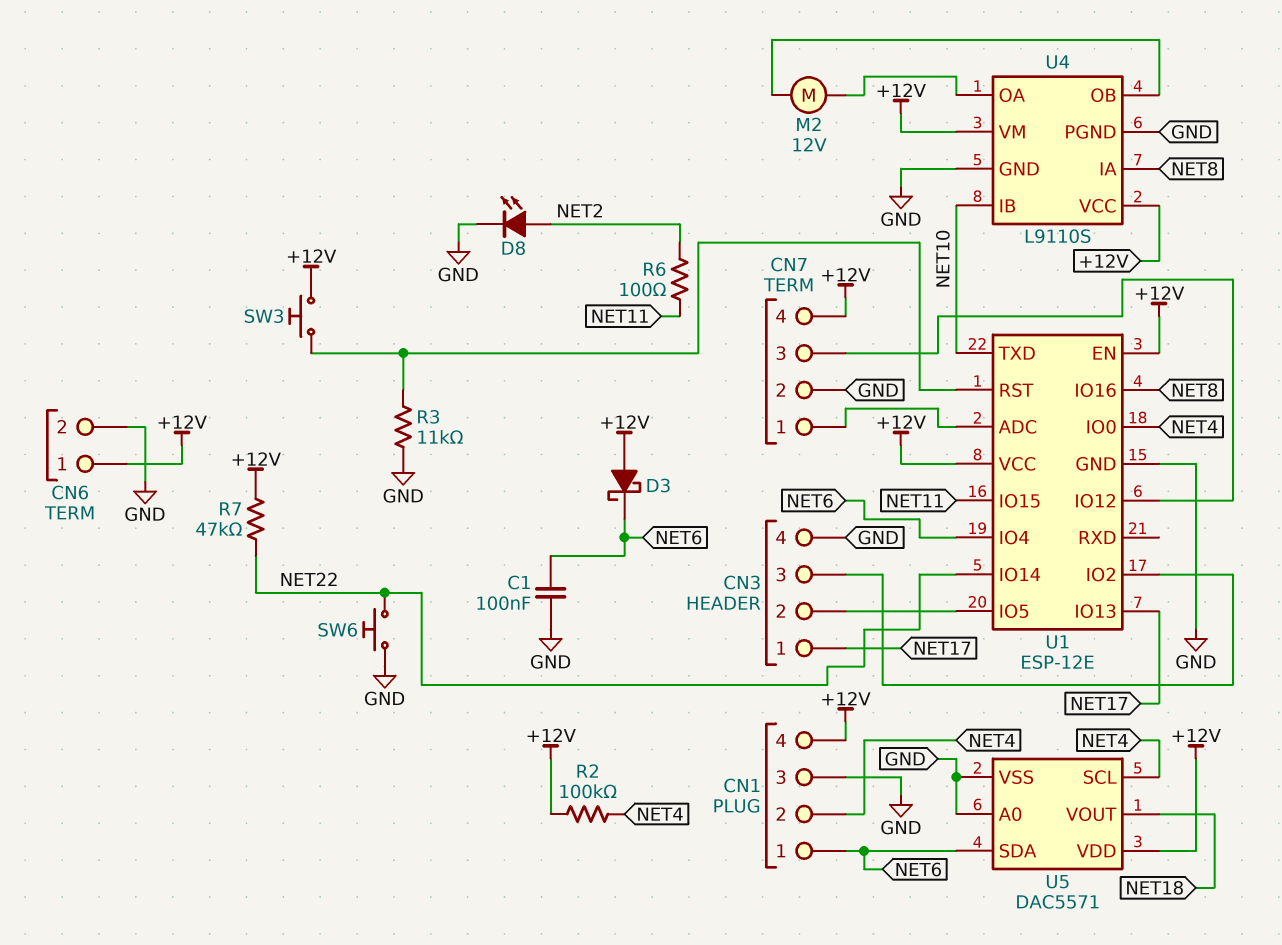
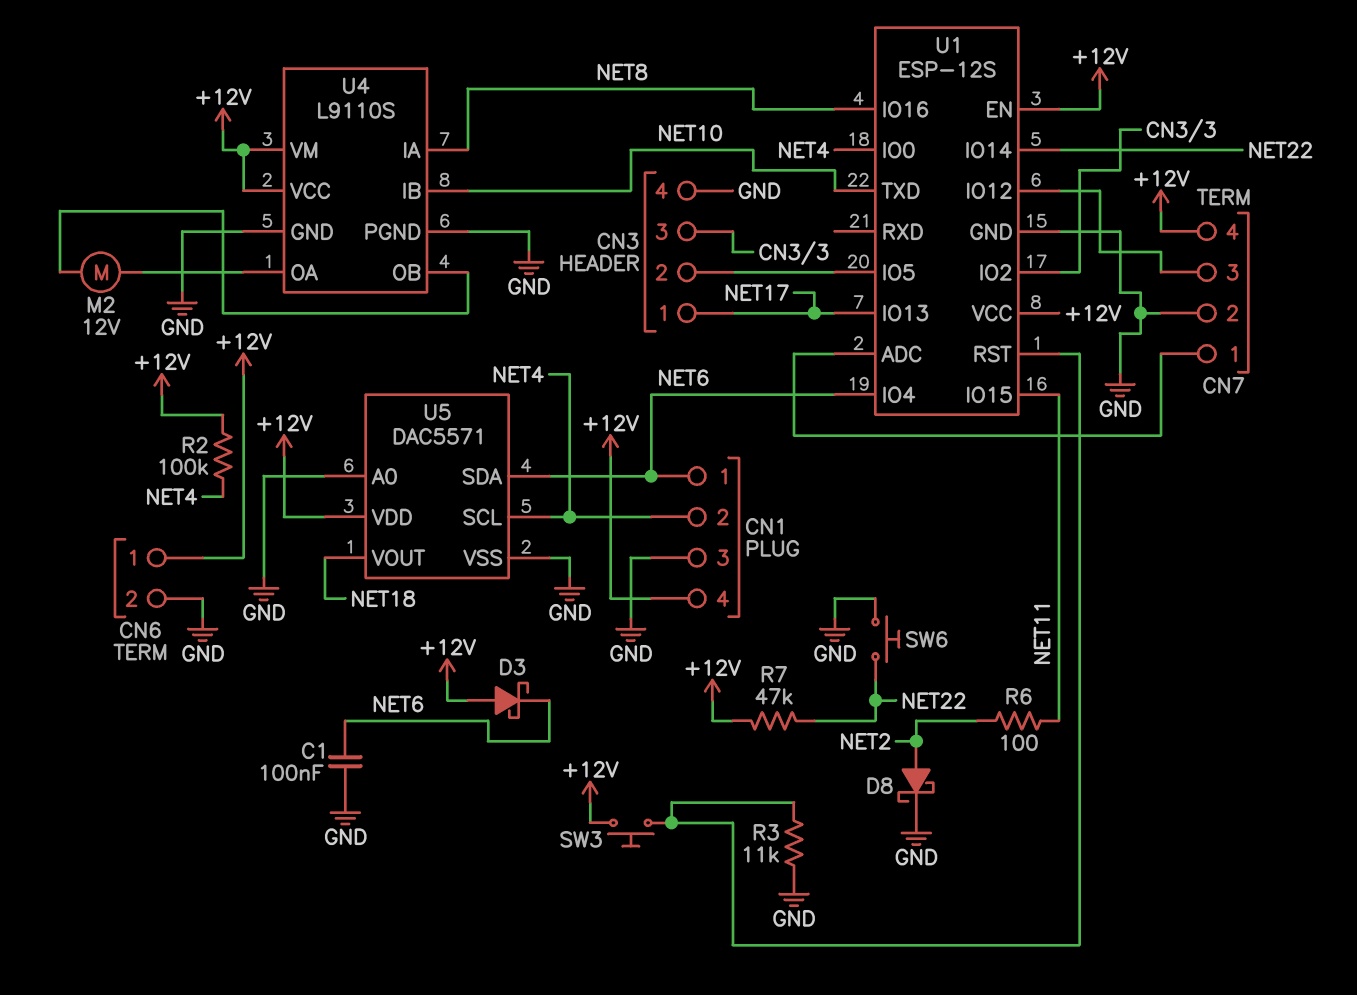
D8: LED (A NET2, K GND) -> schottky (A NET2, K GND)
U1: ESP-12E -> ESP-12S

